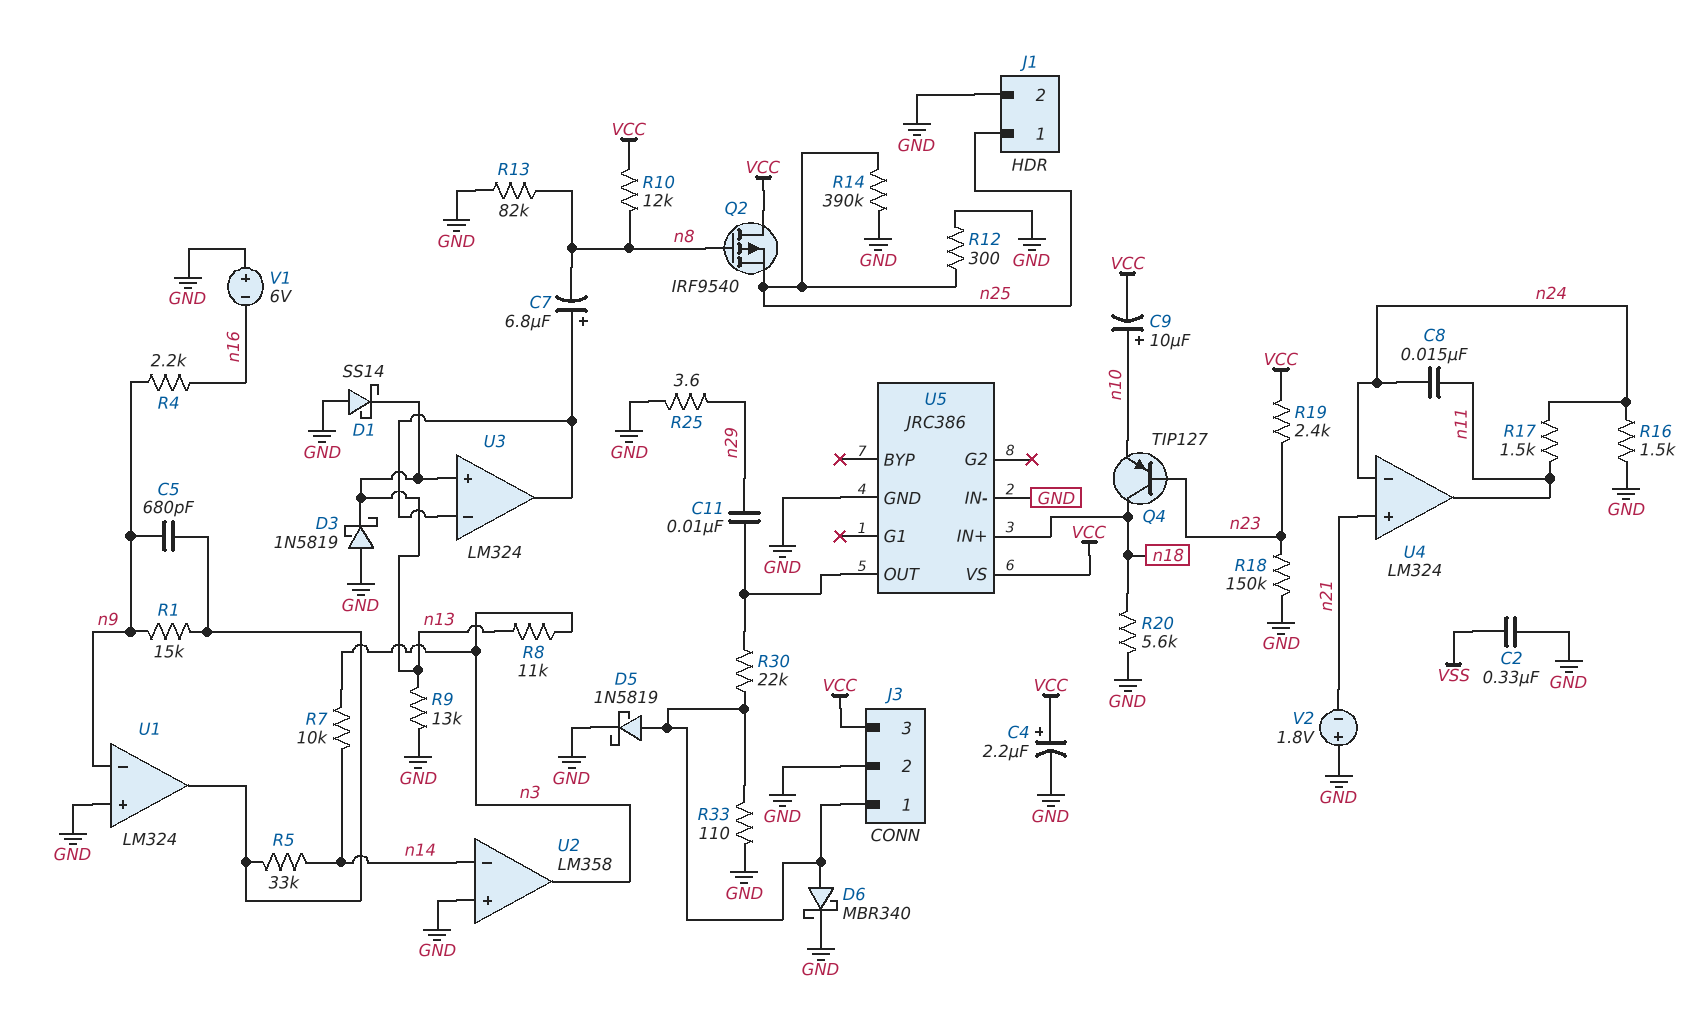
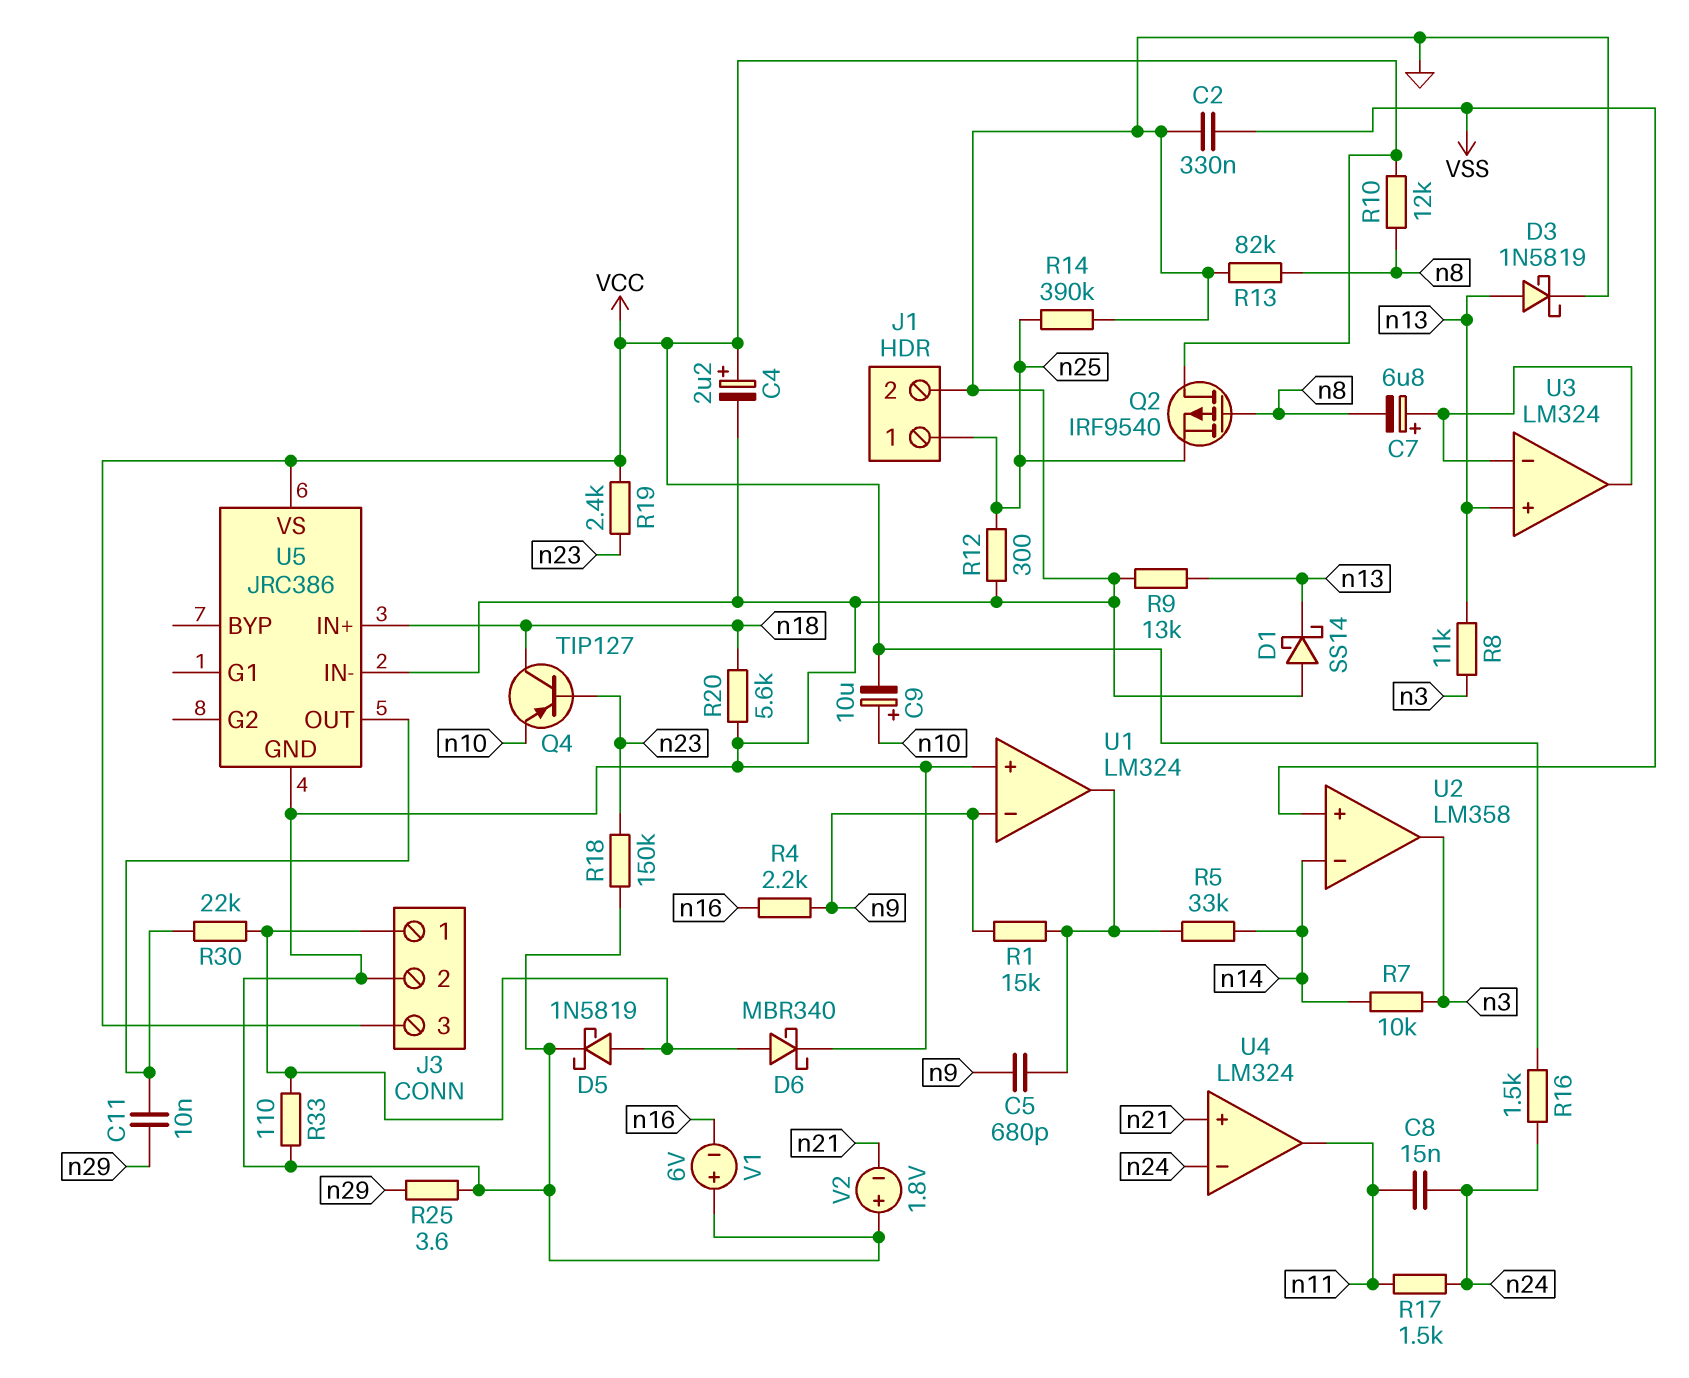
D3: schottky 1N5819 (A GND, K n13) -> schottky 1N5819 (A n13, K GND)
R16: 1.5k (GND, n24) -> 1.5k (VCC, n24)
U2 pin in+: GND -> VSS

